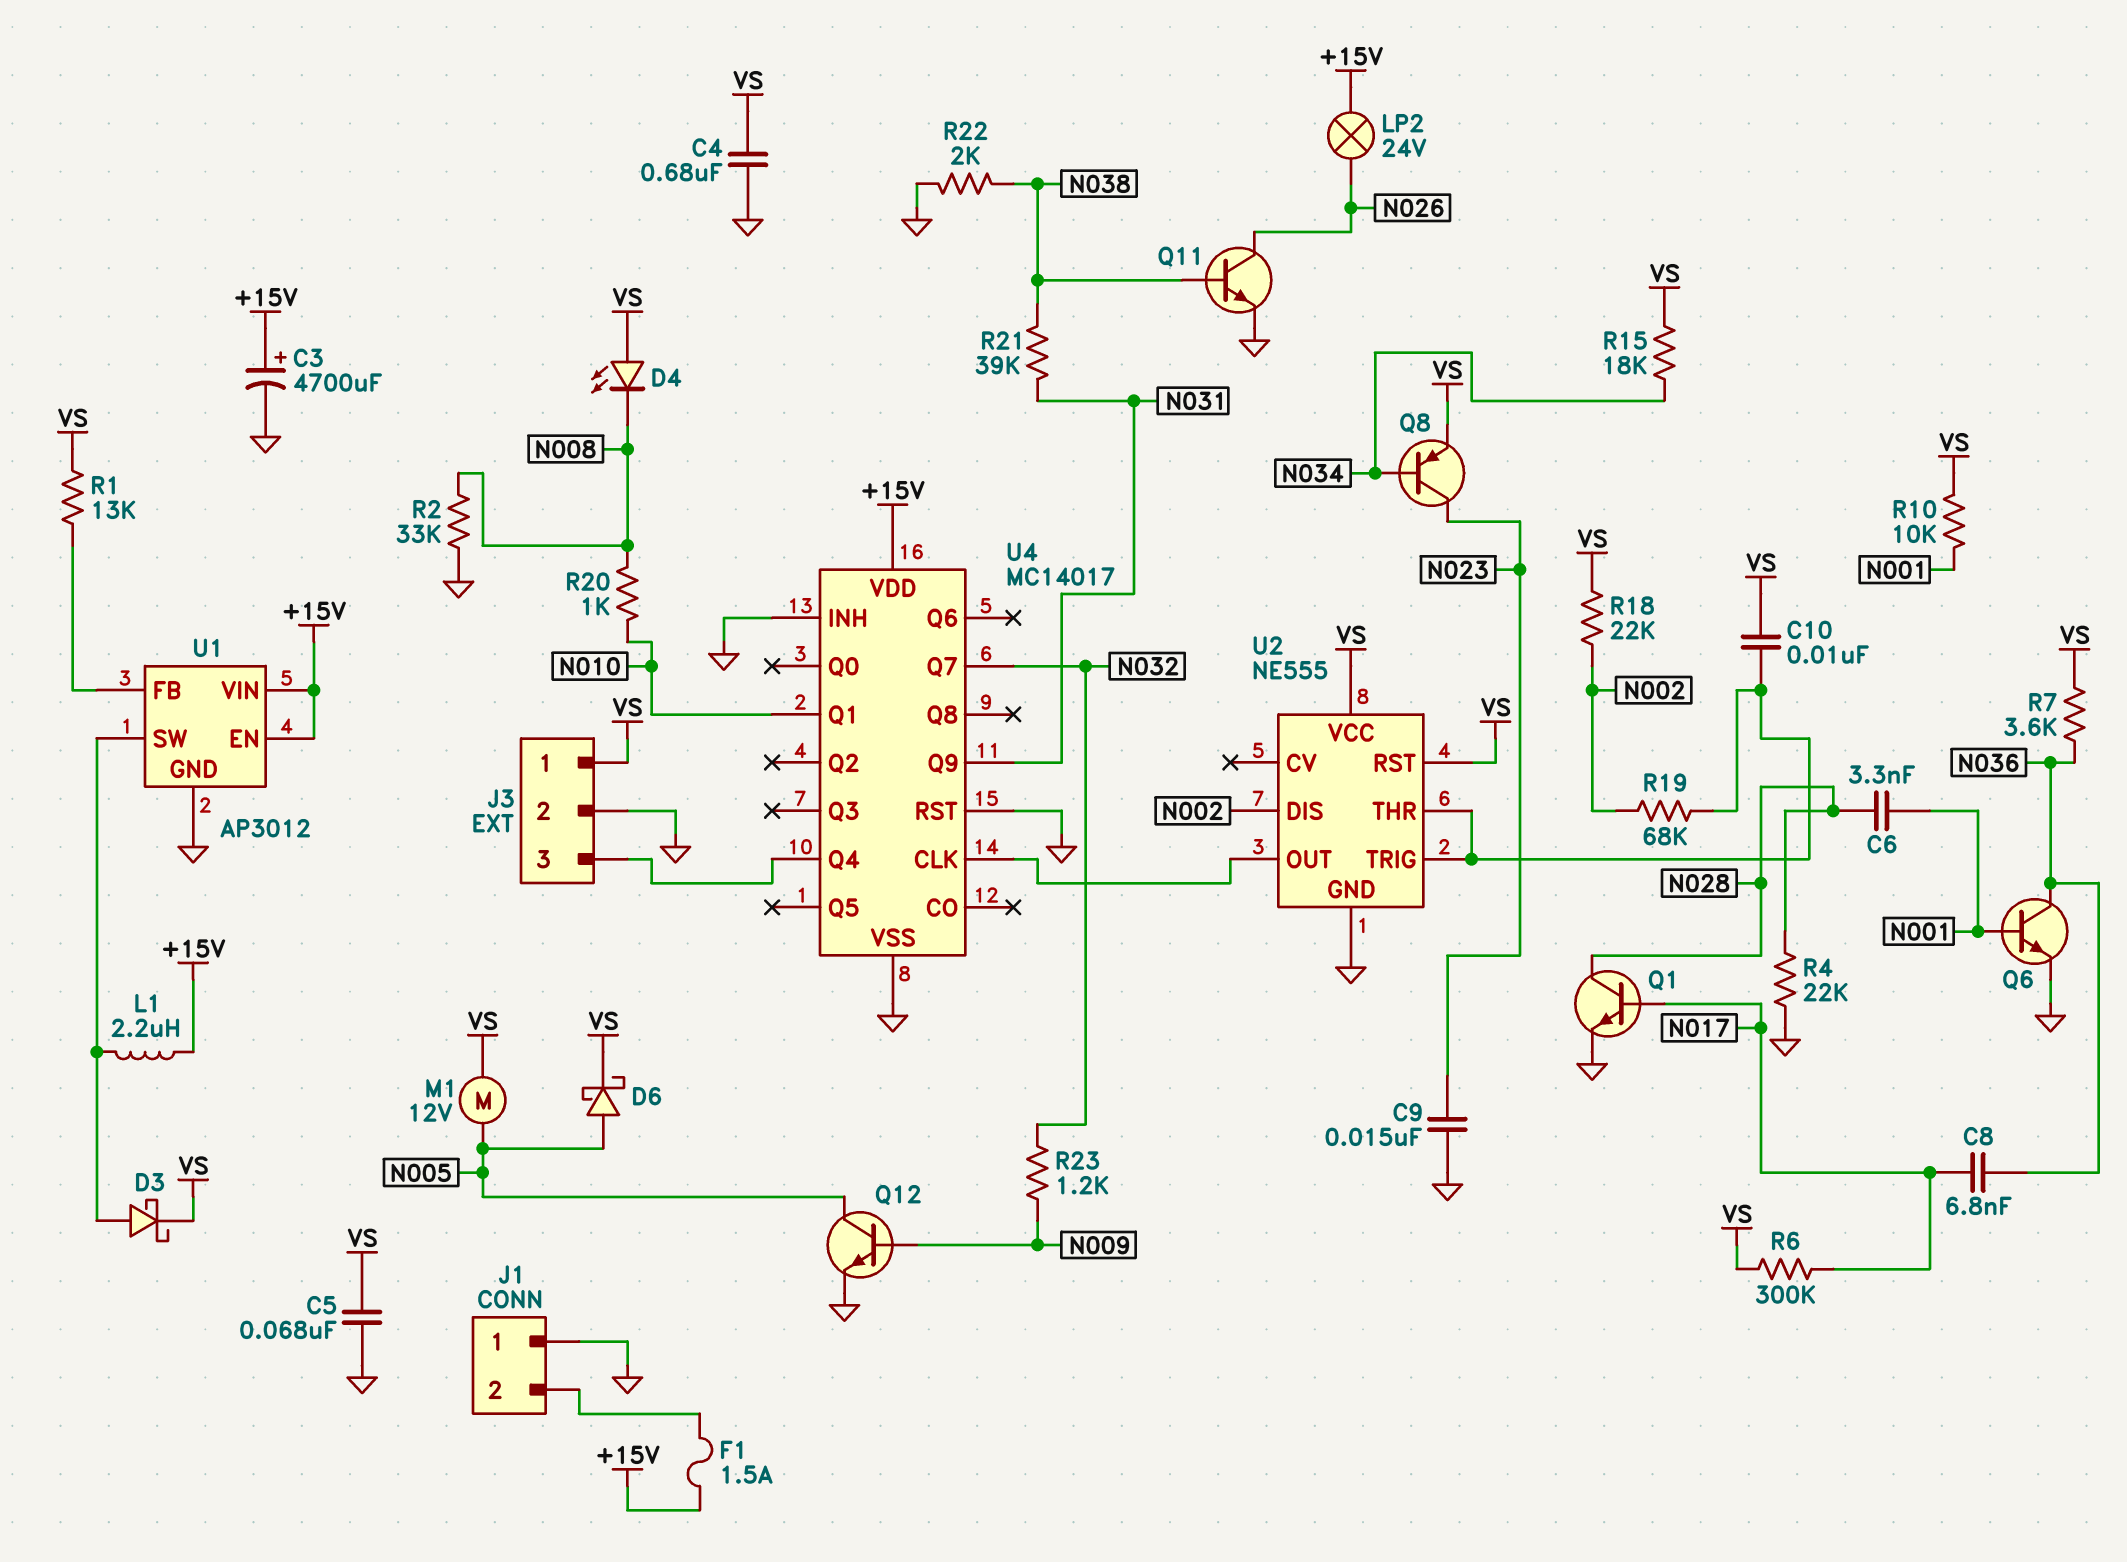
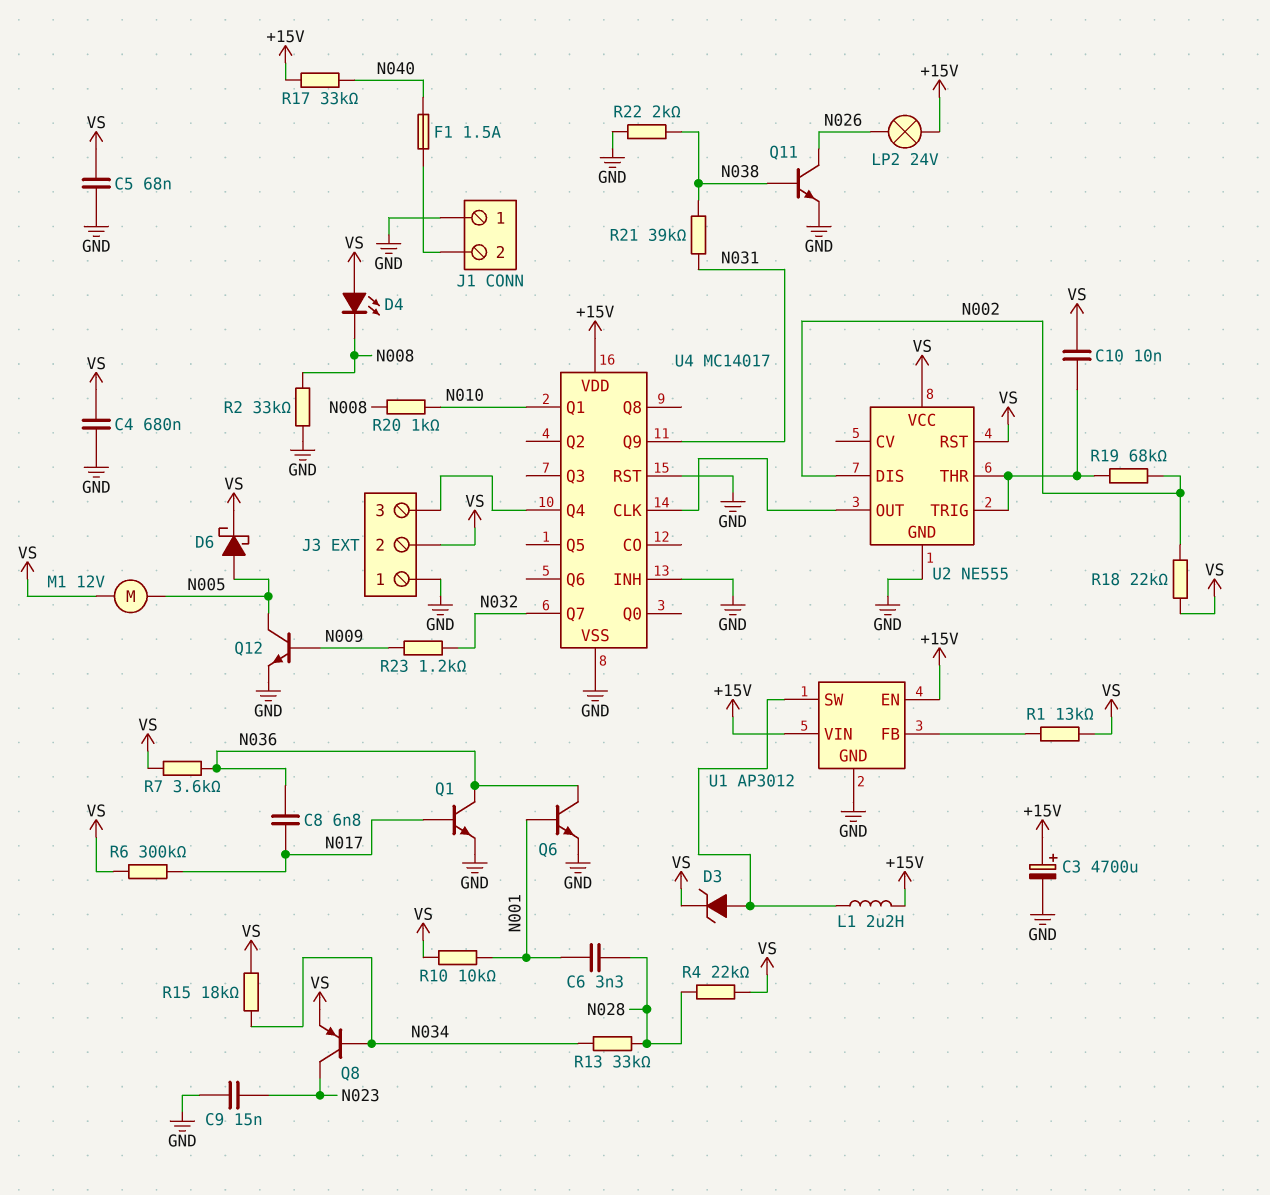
D3: schottky (A U1/SW, K VS) -> zener (A U1/SW, K VS)
F1: 1.5A (+15V, J1/2) -> 1.5A (J1/2, N040)
J3 pin 1: VS -> GND
J3 pin 2: GND -> VS
Q1: NPN (B N017, C N028, E GND) -> NPN (B N017, C N036, E GND)
R4: 22k (GND, N028) -> 22k (N028, VS)
R13: none -> 33k (N028, N034)
R17: none -> 33k (+15V, N040)

